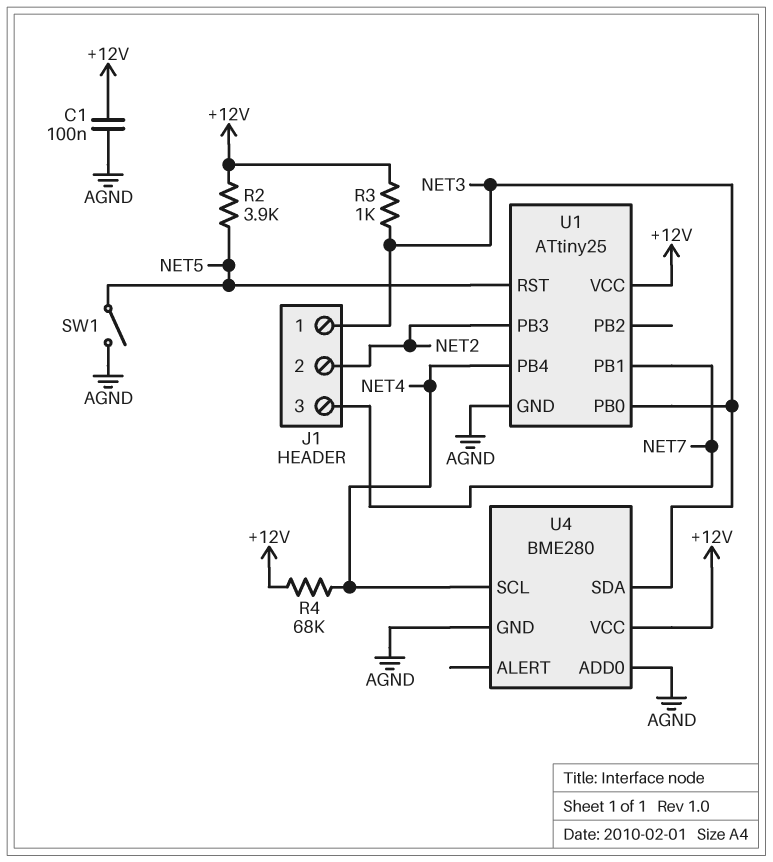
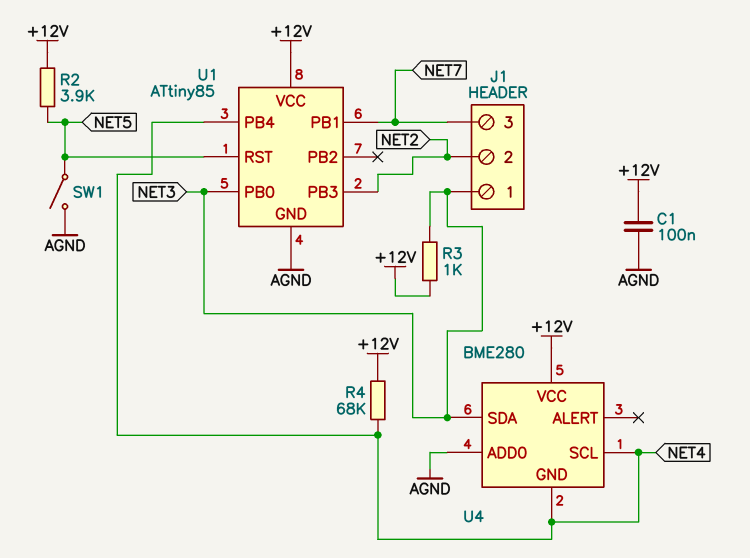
U1: ATtiny25 -> ATtiny85
U4 pin GND: AGND -> NET4

